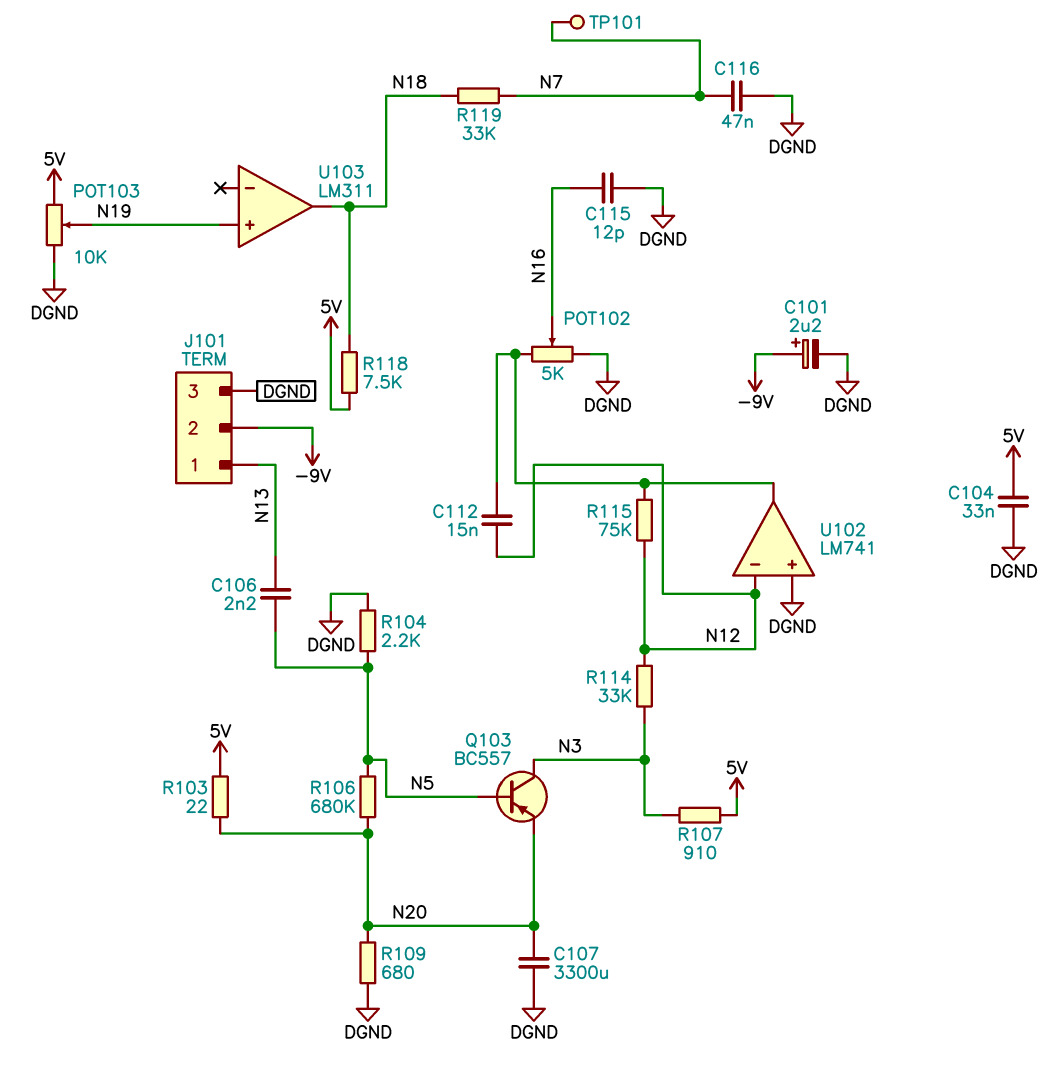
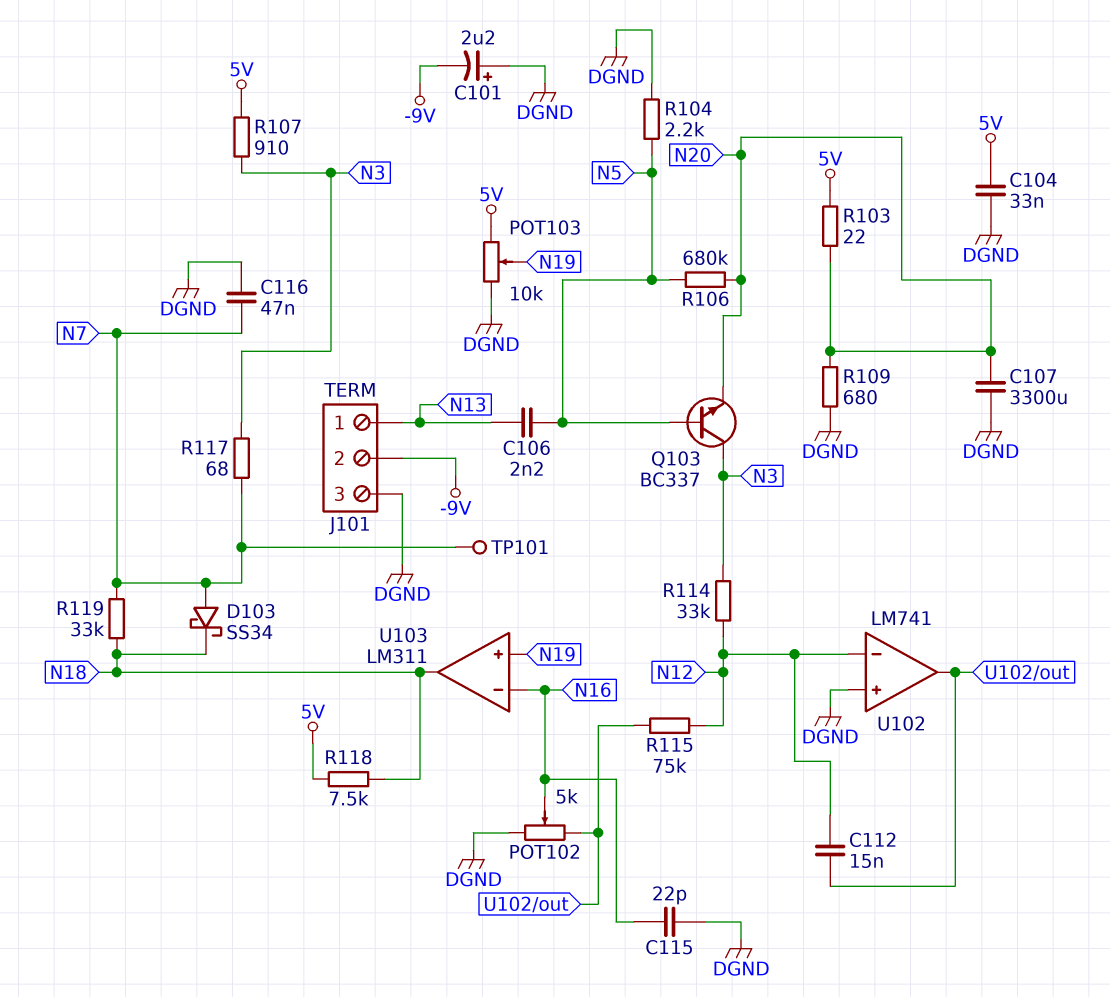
C101: 2.2uF (plus -9V, minus DGND) -> 2.2uF (plus DGND, minus -9V)
C115: 12pF (DGND, N16) -> 22pF (DGND, N16)
D103: none -> schottky SS34 (A N7, K N18)
Q103: PNP BC557 (B N5, C N3, E N20) -> NPN BC337 (B N5, C N3, E N20)
R117: none -> 68 (N3, N7)
U103 pin in-: none -> N16

